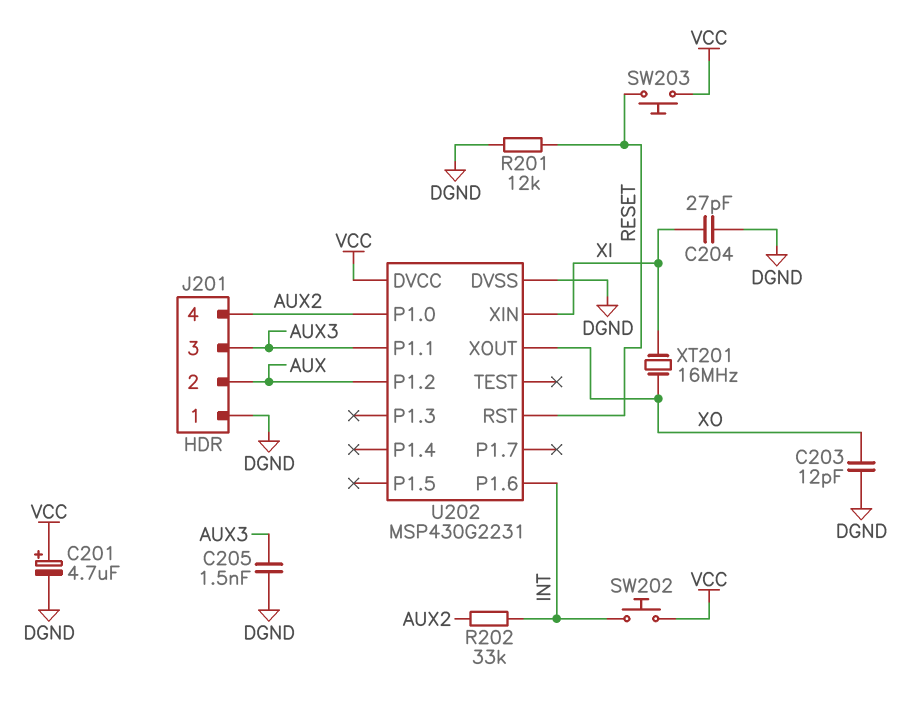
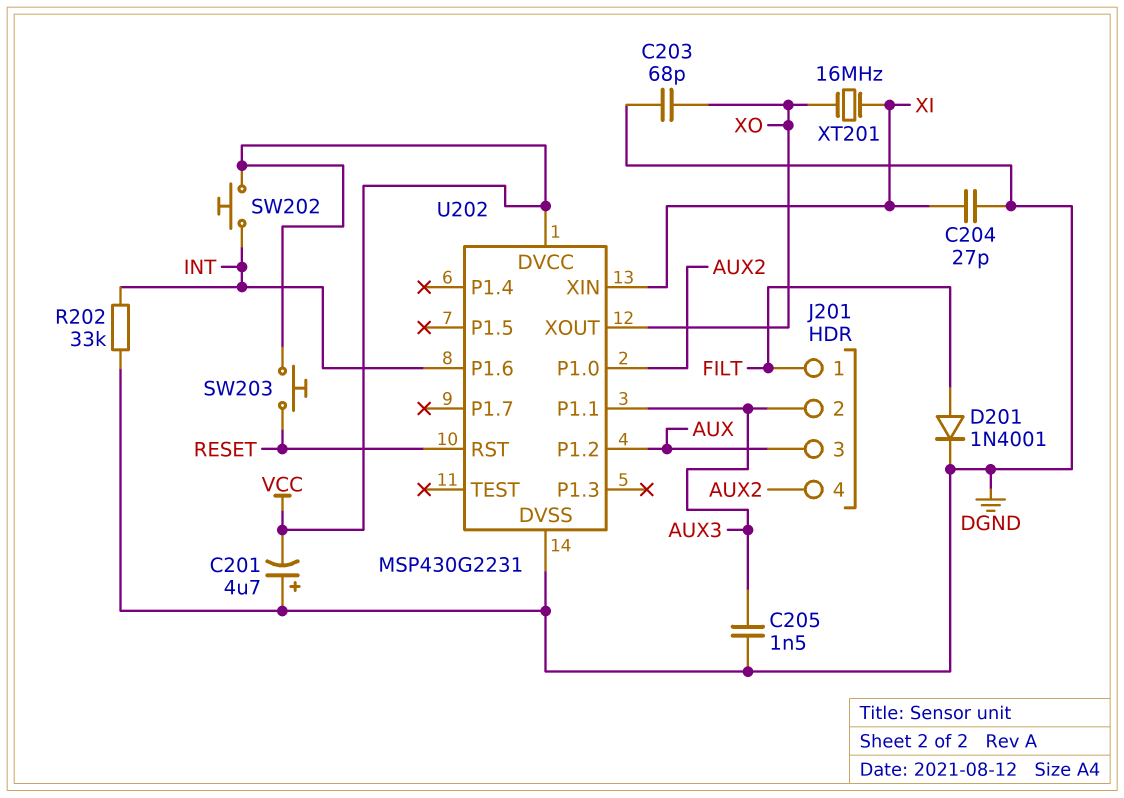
C201: 4.7uF (plus VCC, minus DGND) -> 4.7uF (plus DGND, minus VCC)
C203: 12pF (DGND, XO) -> 68pF (DGND, XO)
D201: none -> diode 1N4001 (A FILT, K DGND)
J201 pin 1: DGND -> FILT
J201 pin 2: AUX -> AUX3
J201 pin 3: AUX3 -> AUX
R201: 12k (DGND, RESET) -> none
R202: 33k (AUX2, INT) -> 33k (DGND, INT)

